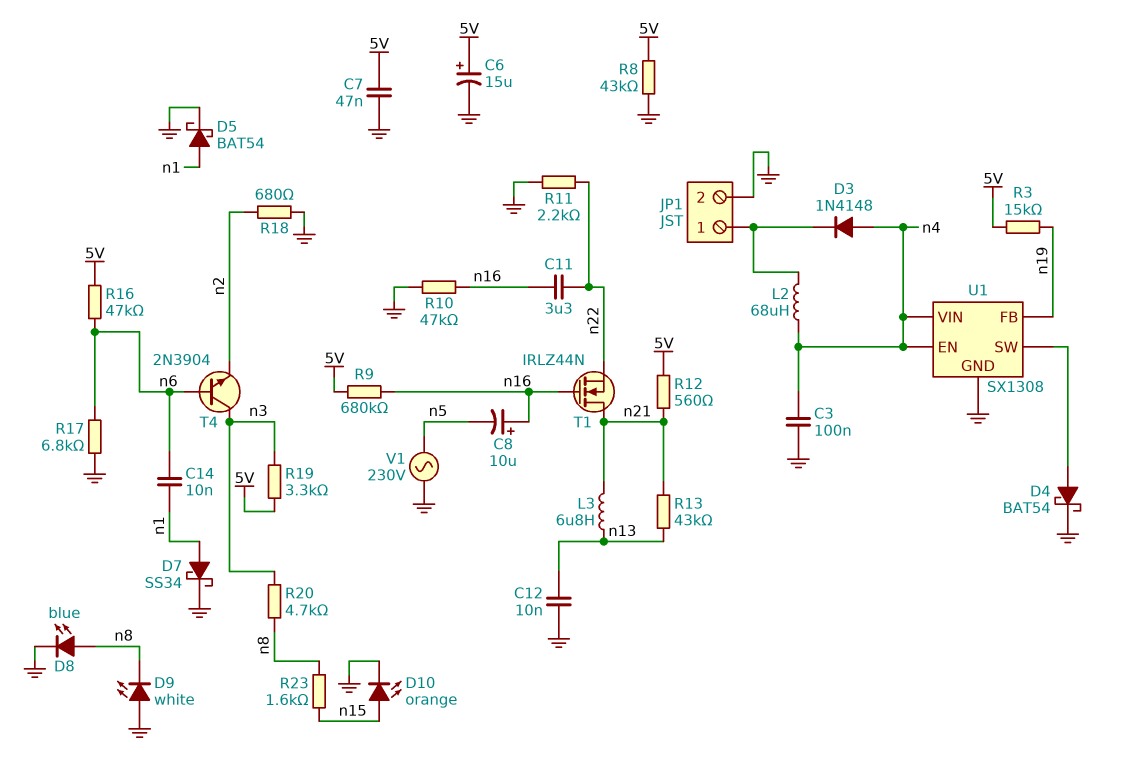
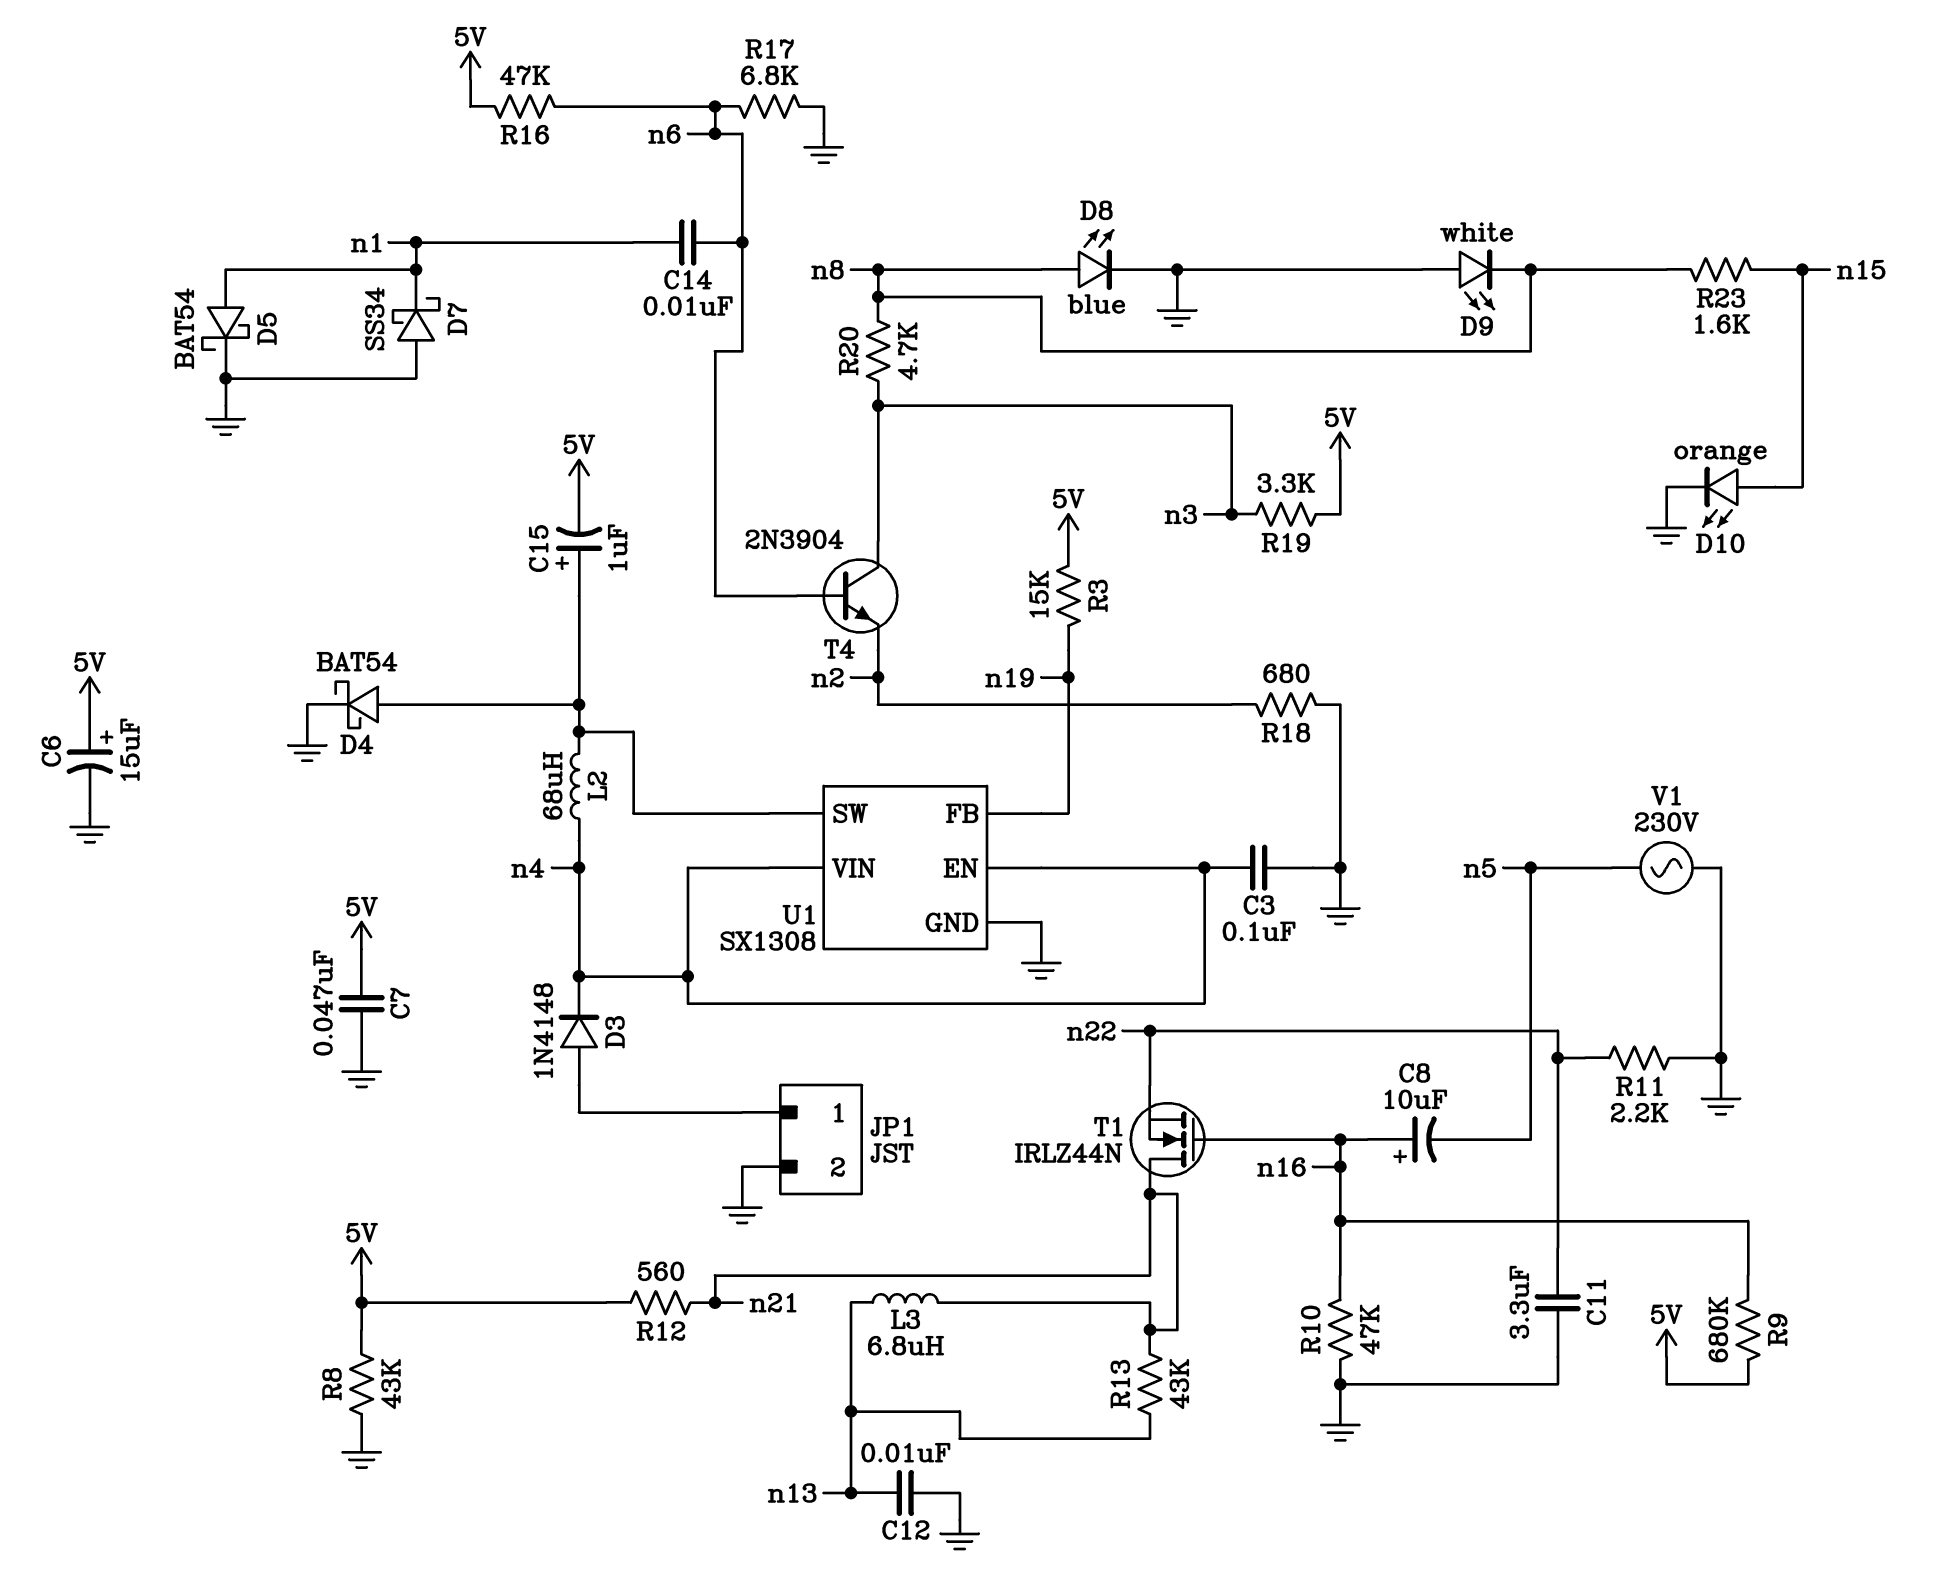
C11: 3.3uF (n16, n22) -> 3.3uF (GND, n22)
C15: none -> 1uF (plus U1/SW, minus 5V)
D3: diode 1N4148 (A n4, K JP1/1) -> diode 1N4148 (A JP1/1, K n4)
D7: schottky SS34 (A n1, K GND) -> schottky SS34 (A GND, K n1)
L2: 68uH (JP1/1, n4) -> 68uH (U1/SW, n4)

